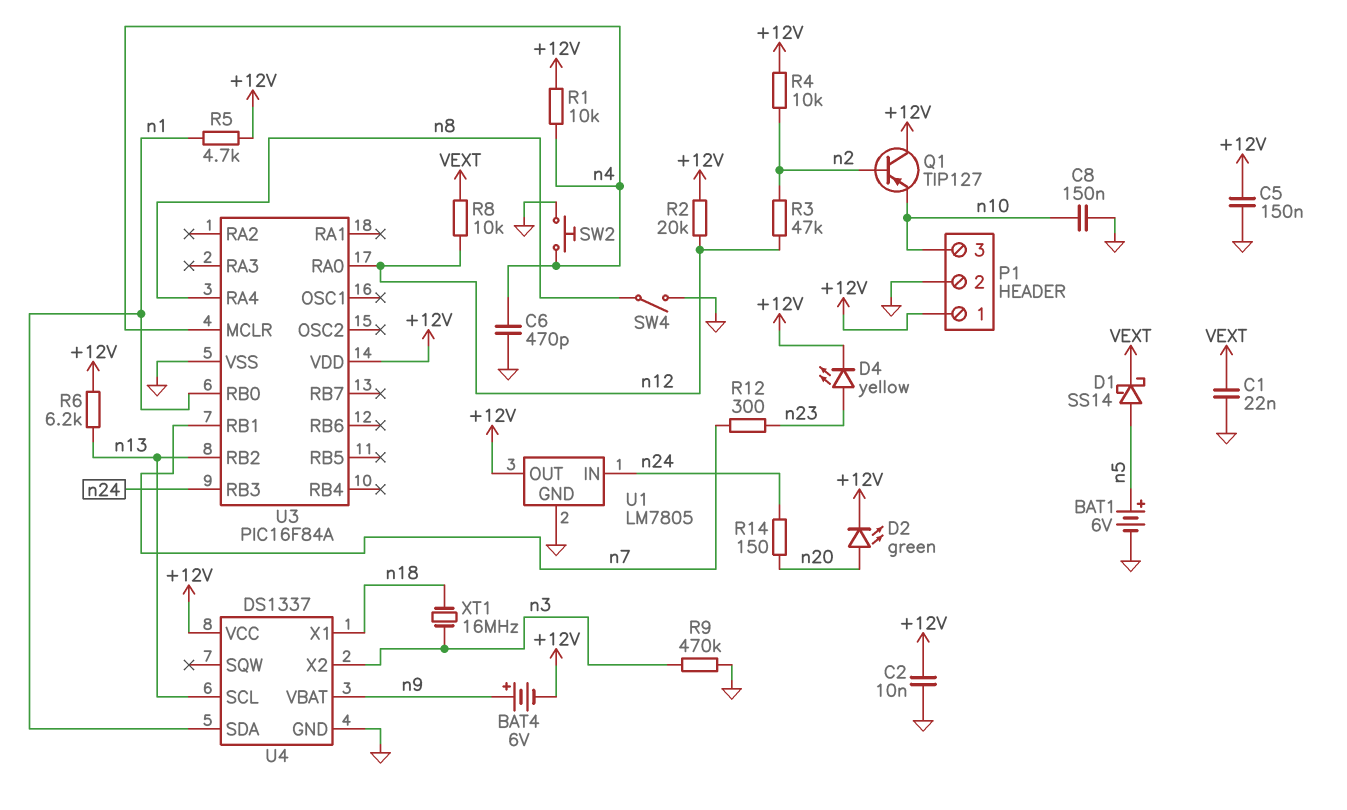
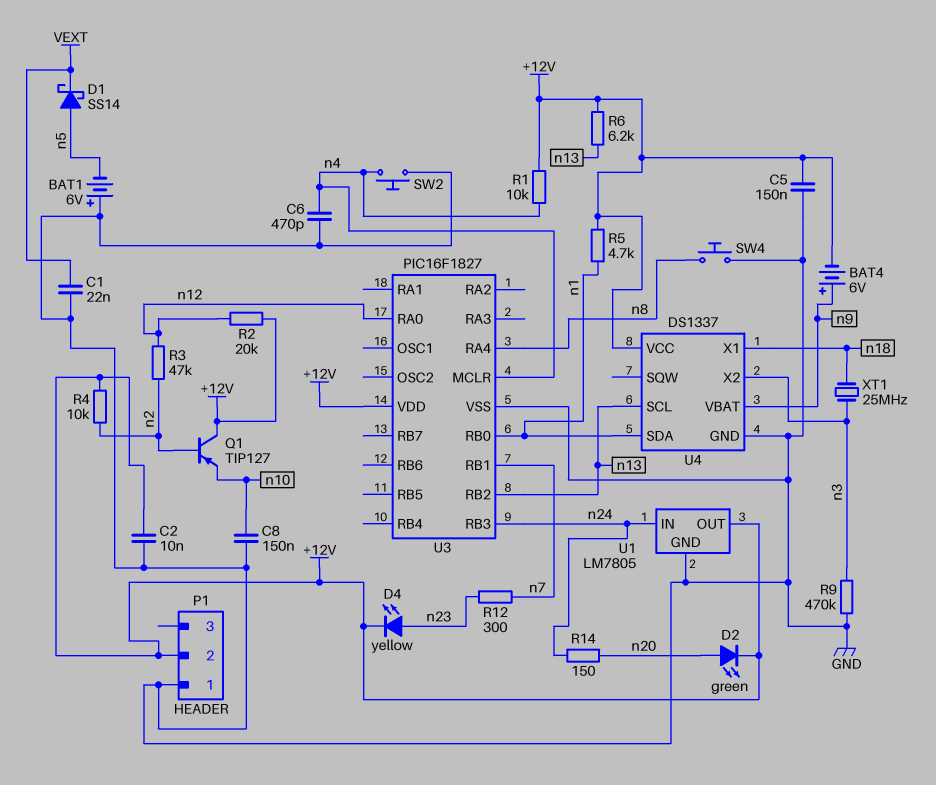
BAT1: 6V (plus n5, minus GND) -> 6V (plus GND, minus n5)
P1 pin 1: +12V -> GND
P1 pin 2: GND -> +12V
P1 pin 3: n10 -> none
R8: 10k (VEXT, n12) -> none
SW4: switch (GND, n8) -> button (GND, n8)
U3: PIC16F84A -> PIC16F1827
XT1: 16MHz (n3, n18) -> 25MHz (n3, n18)

